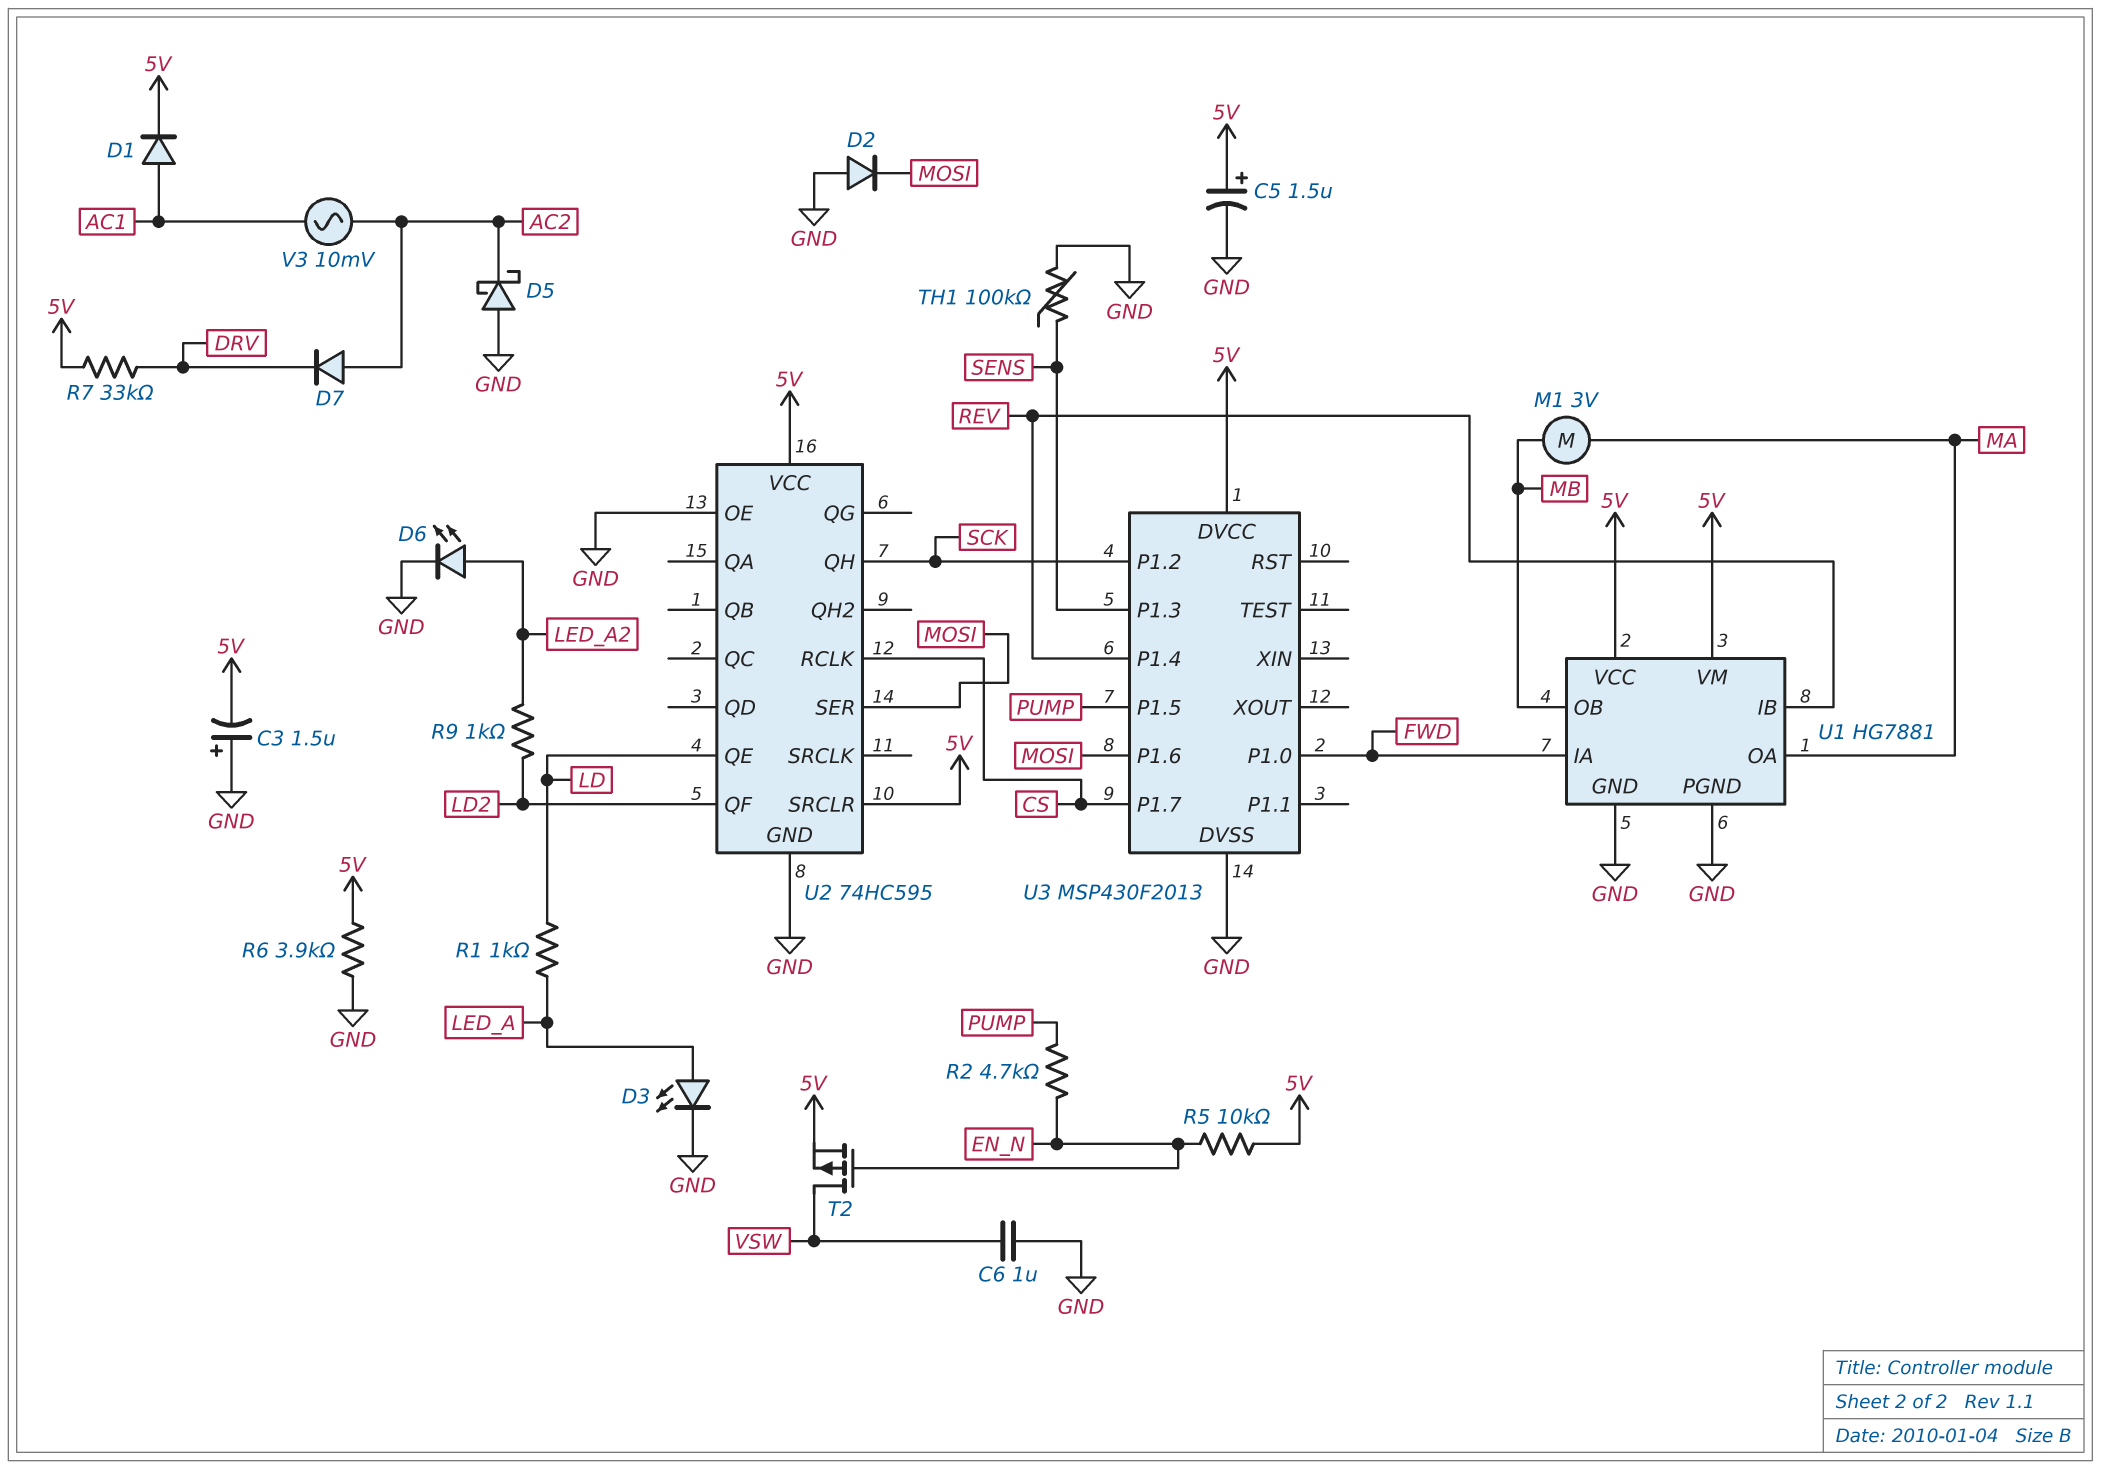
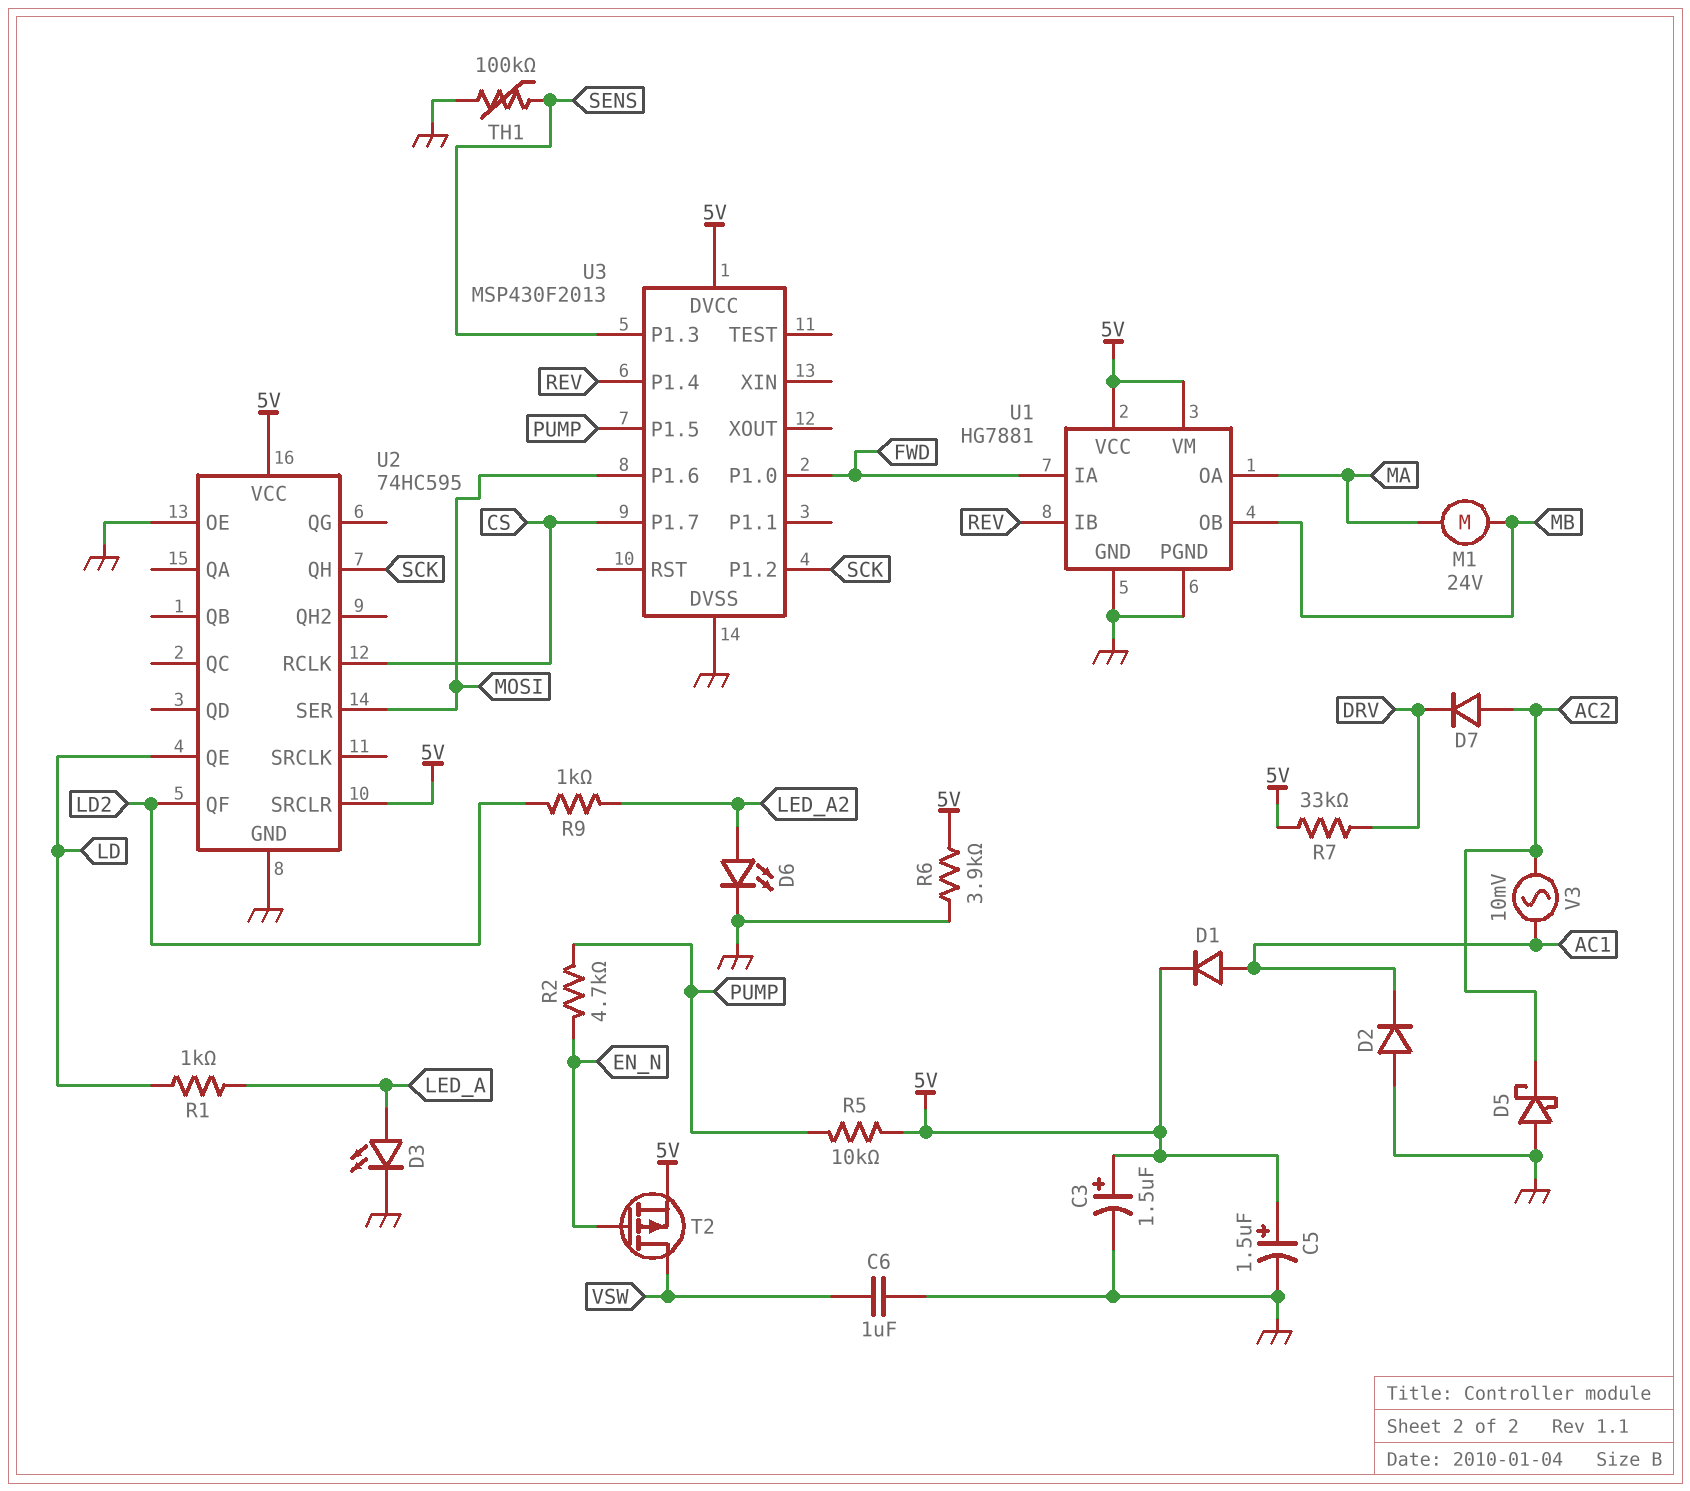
C3: 1.5uF (plus GND, minus 5V) -> 1.5uF (plus 5V, minus GND)
D2: diode (A GND, K MOSI) -> diode (A GND, K AC1)
M1: motor 3V (MA, MB) -> motor 24V (MA, MB)
R5: 10k (5V, EN_N) -> 10k (5V, PUMP)

